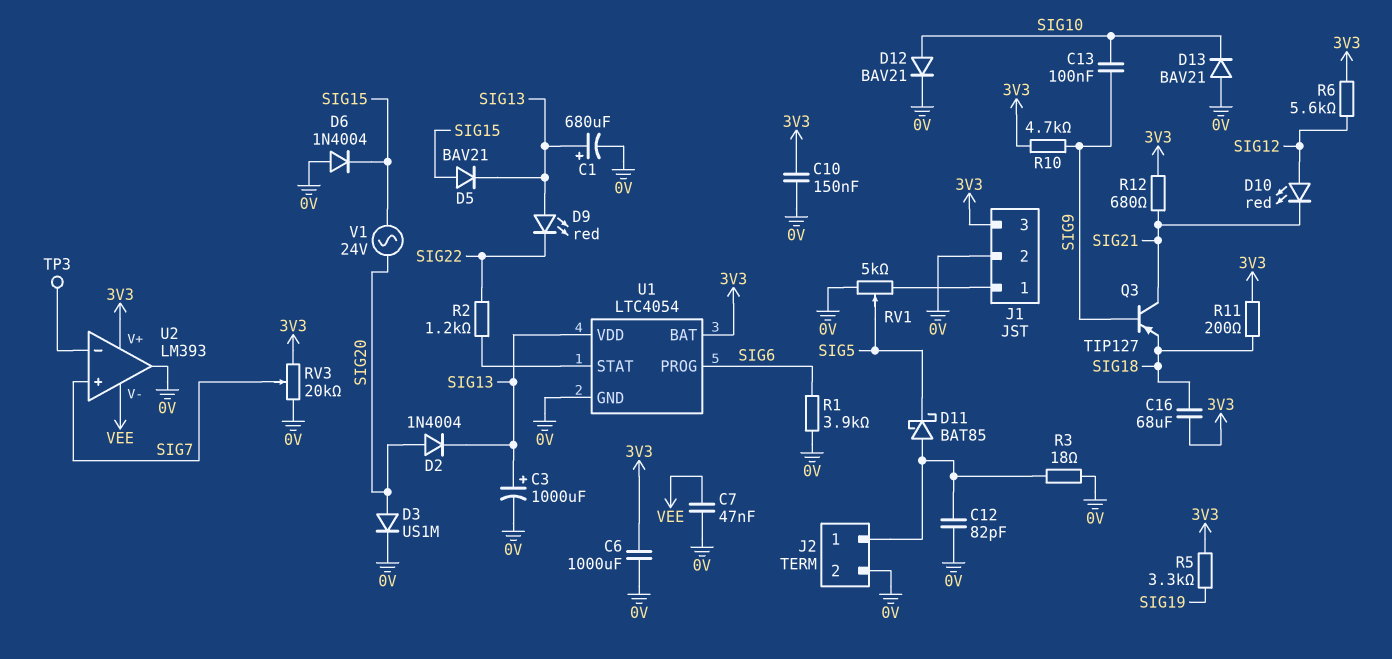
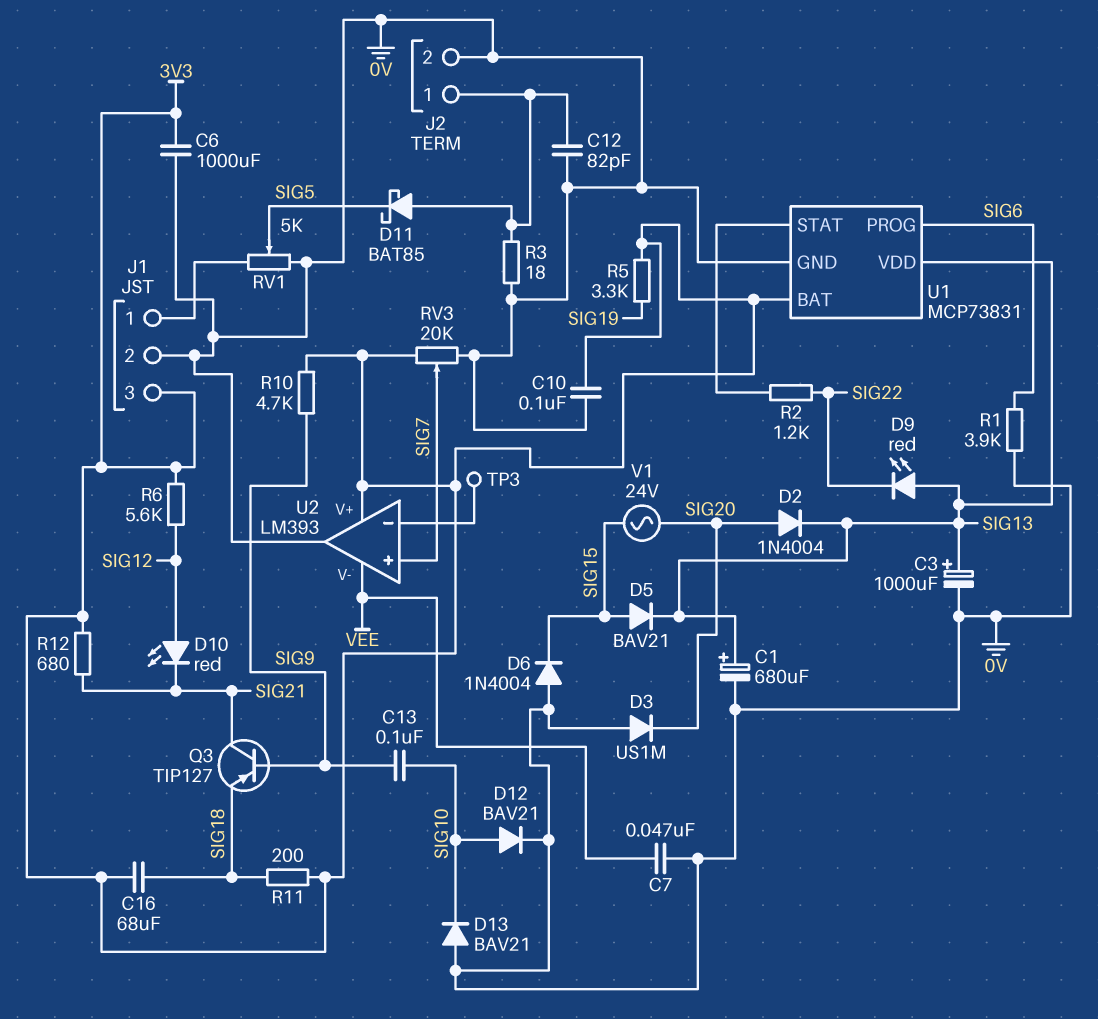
C10: 150nF (0V, 3V3) -> 100nF (0V, 3V3)
D3: diode US1M (A SIG20, K 0V) -> diode US1M (A 0V, K SIG20)
U1: LTC4054 -> MCP73831

